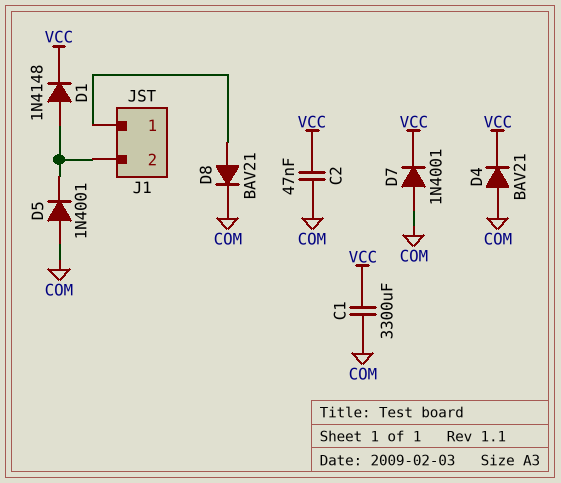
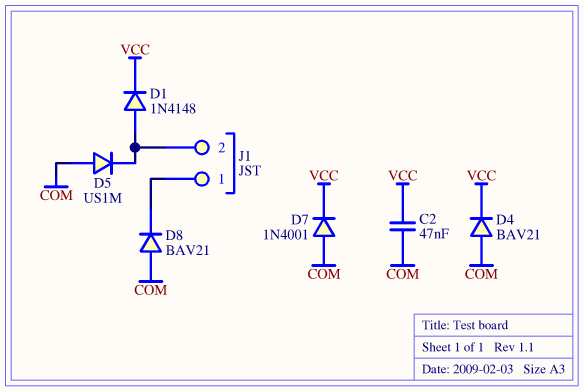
C1: 3300uF (COM, VCC) -> none
D5: diode 1N4001 (A COM, K J1/2) -> diode US1M (A COM, K J1/2)
D8: diode BAV21 (A J1/1, K COM) -> diode BAV21 (A COM, K J1/1)

